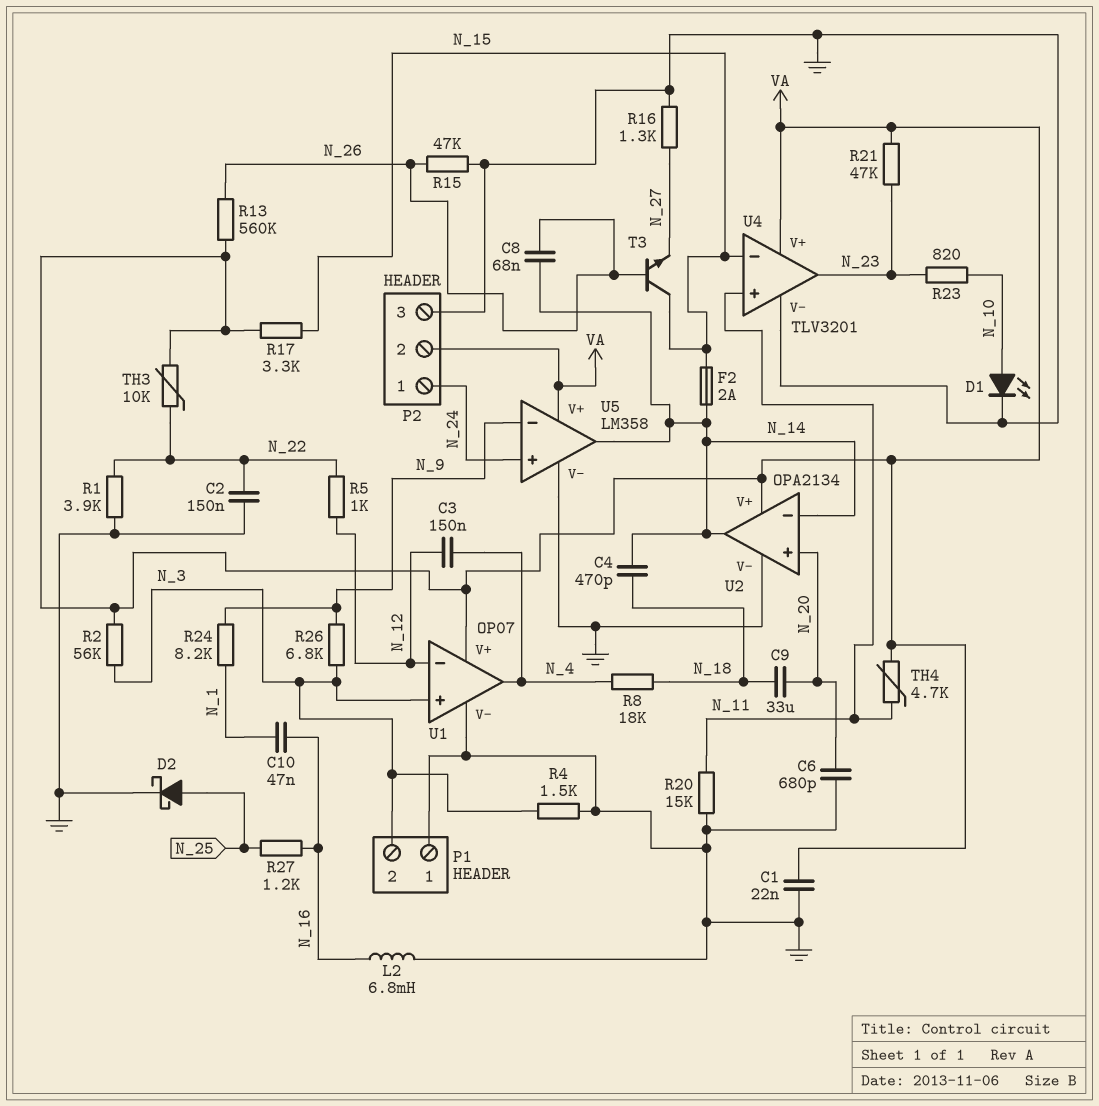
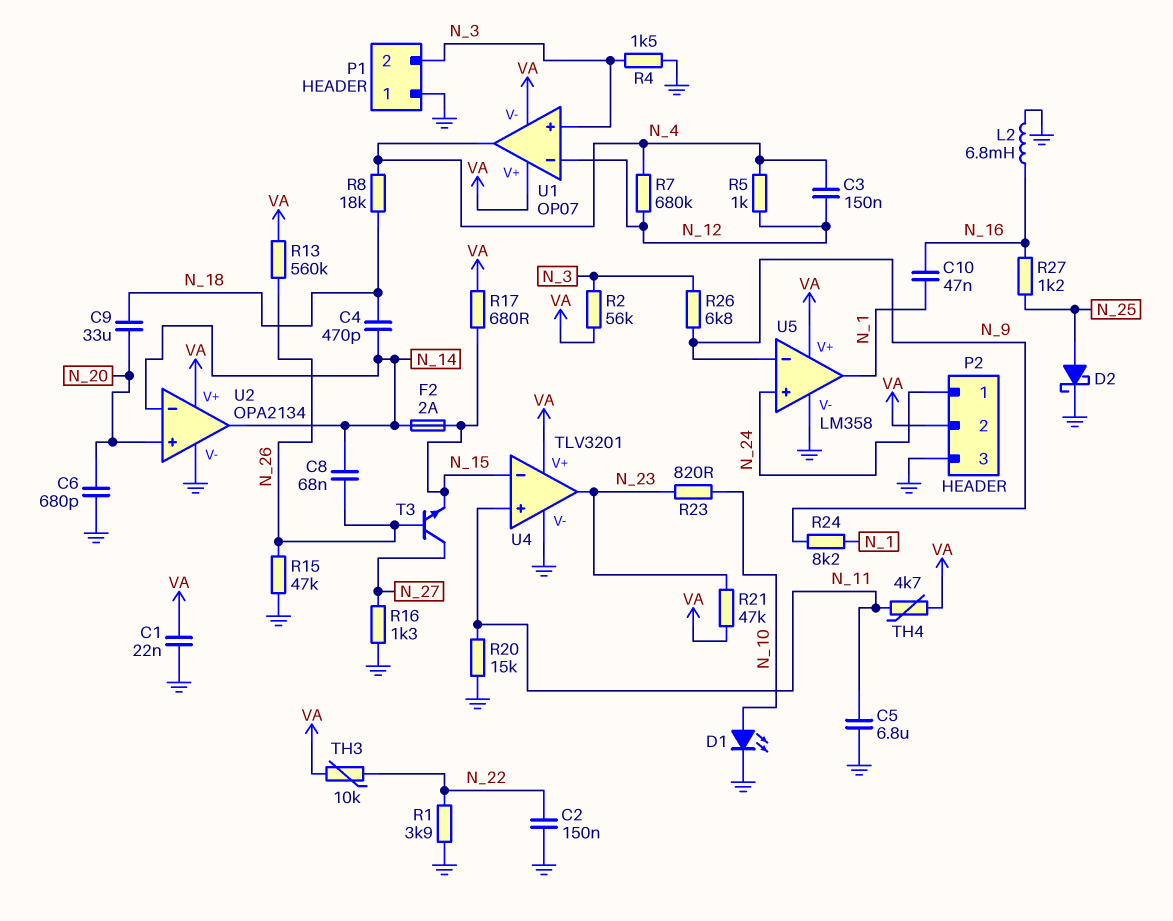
C5: none -> 6.8uF (GND, N_11)
R5: 1k (N_12, N_22) -> 1k (N_4, N_12)
R7: none -> 680k (N_4, N_12)
R17: 3.3k (N_15, VA) -> 680 (N_15, VA)
T3: NPN (B N_26, C N_15, E N_27) -> NPN (B N_26, C N_27, E N_15)
U1 pin V-: GND -> VA
U5 pin out: N_14 -> N_1

